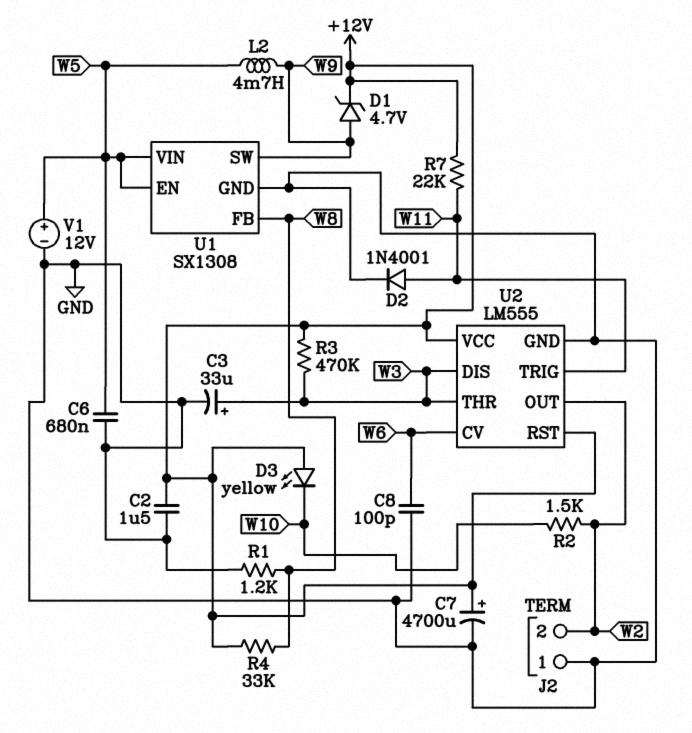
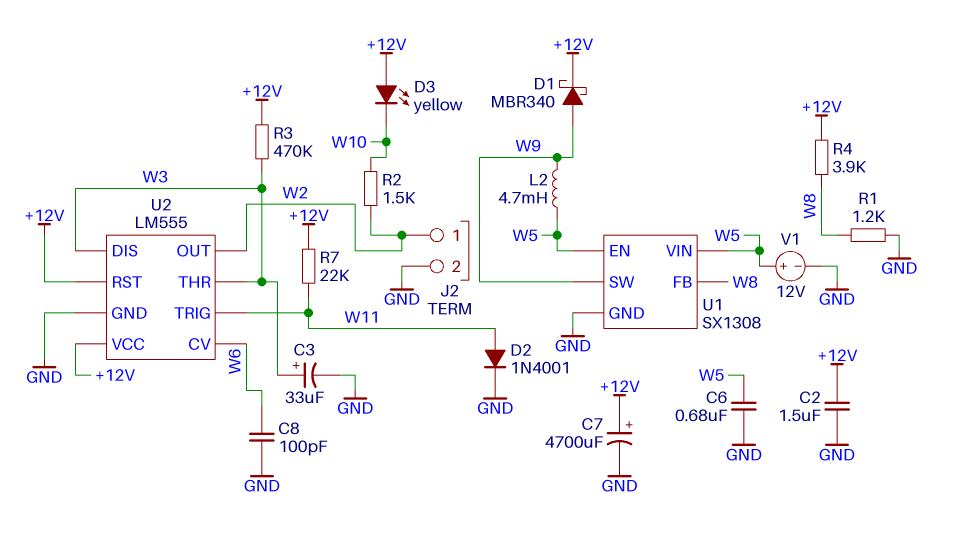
D1: zener 4.7V (A W9, K +12V) -> schottky MBR340 (A W9, K +12V)
J2 pin 1: GND -> W2
J2 pin 2: W2 -> GND
R4: 33k (+12V, W8) -> 3.9k (+12V, W8)

